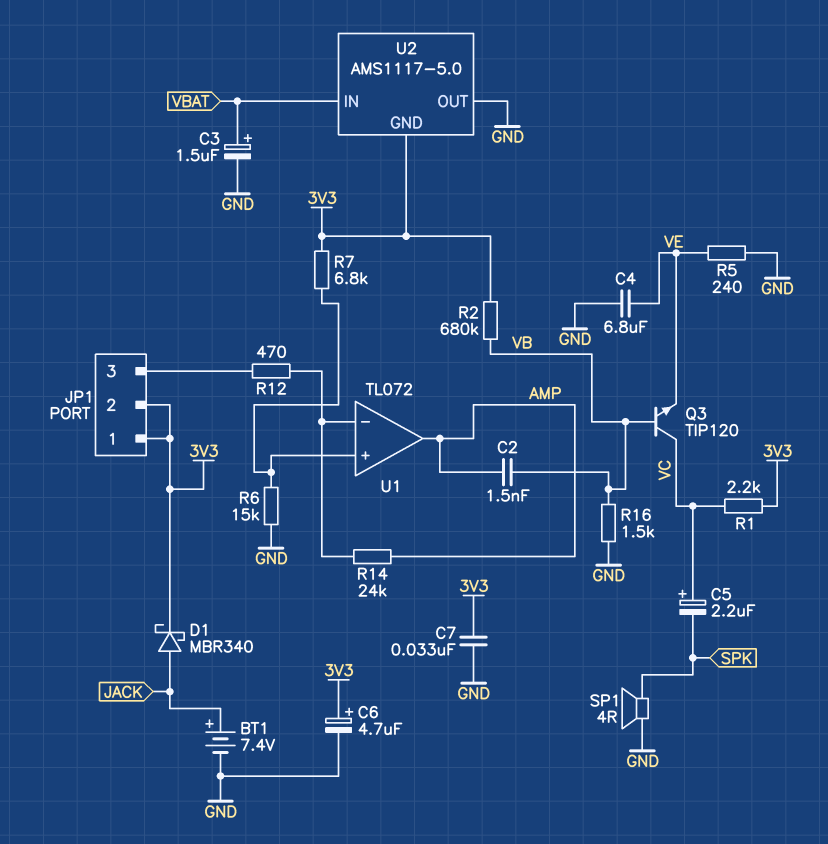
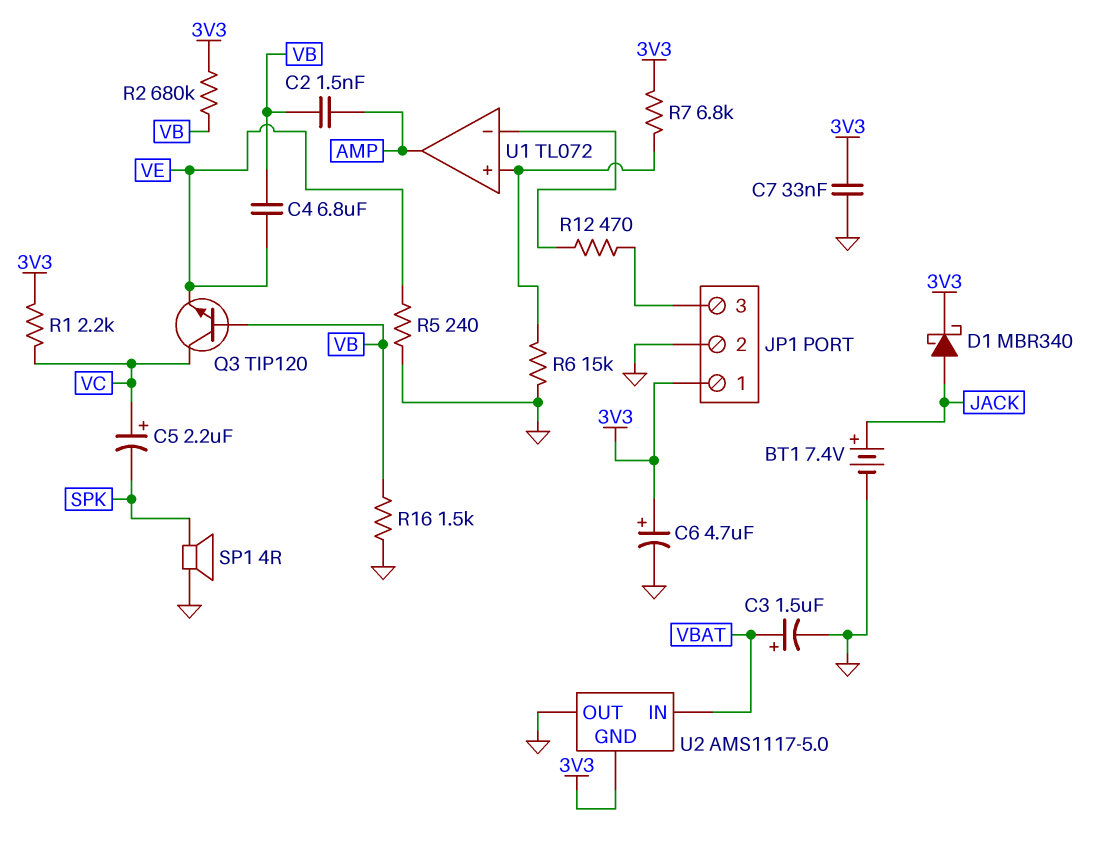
C4: 6.8uF (GND, VE) -> 6.8uF (VB, VE)
JP1 pin 2: 3V3 -> GND
R14: 24k (AMP, U1/in-) -> none

